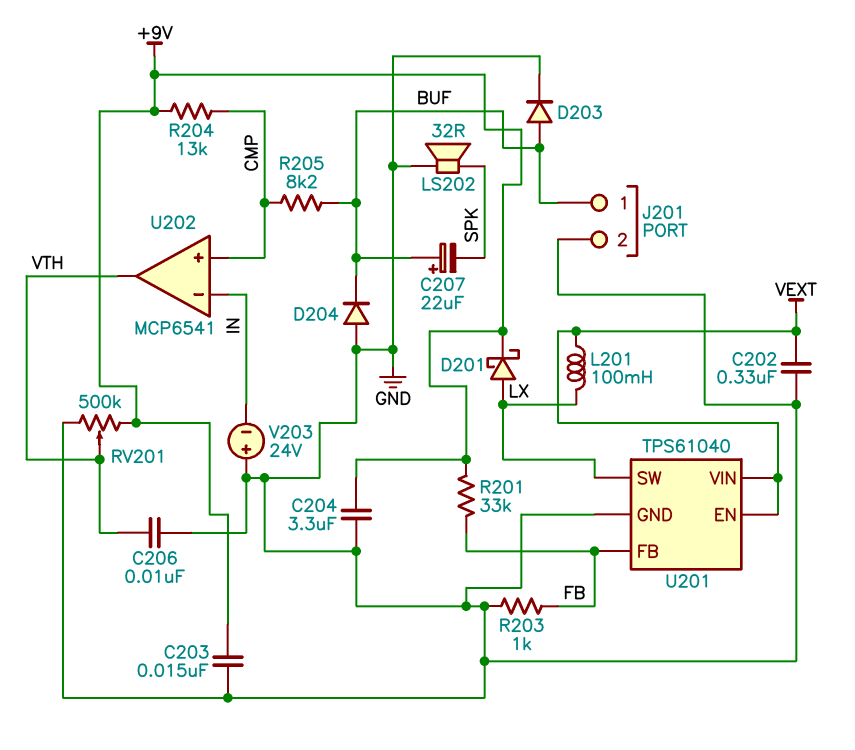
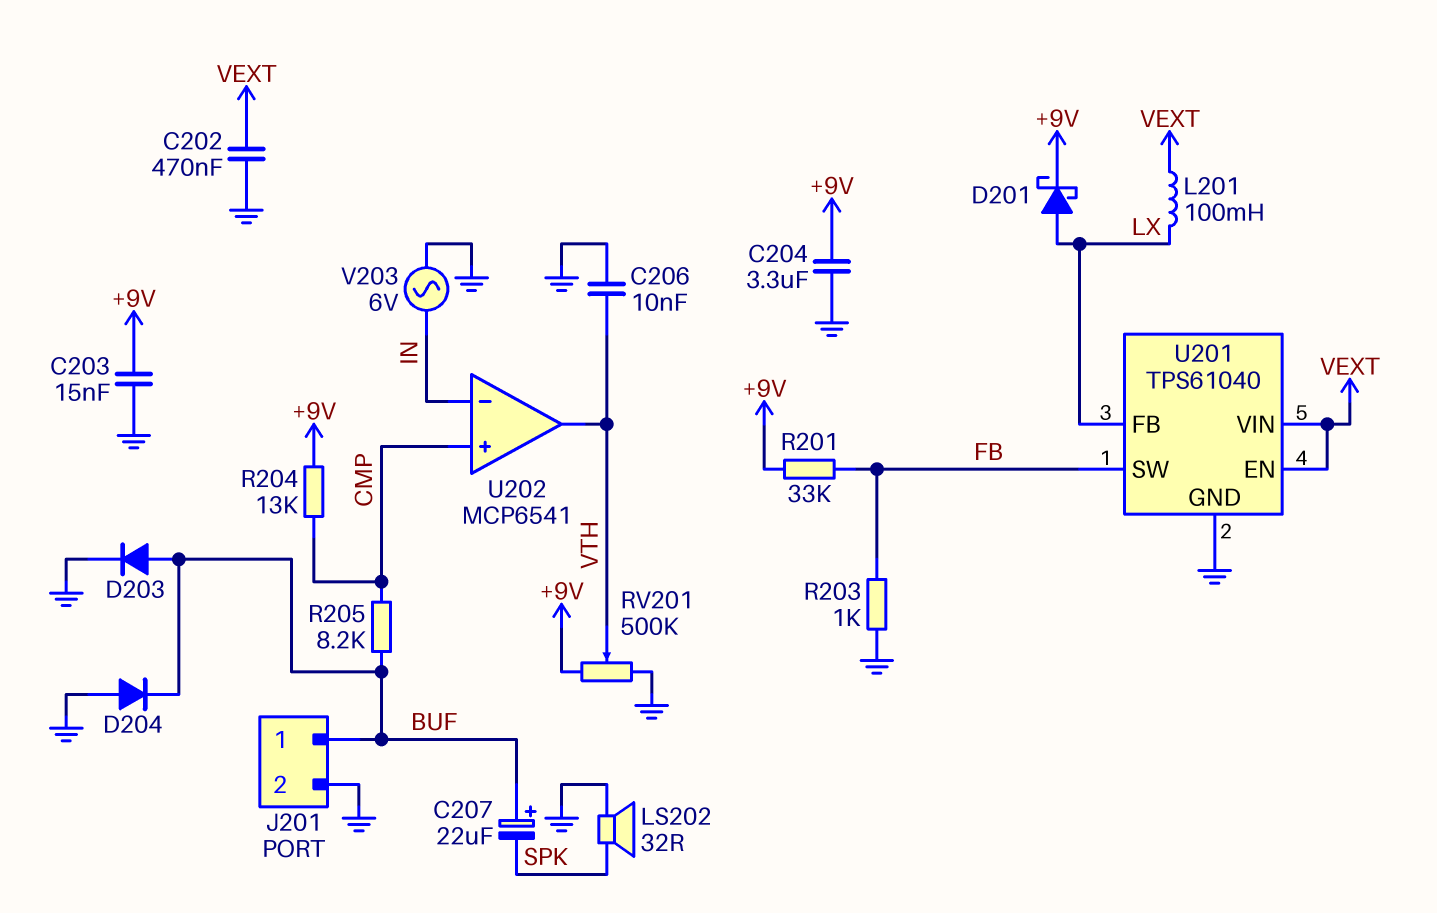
C202: 330nF (GND, VEXT) -> 470nF (GND, VEXT)
U201 pin FB: FB -> LX
U201 pin SW: LX -> FB
V203: 24V (plus GND, minus IN) -> AC 6V (GND, IN)

